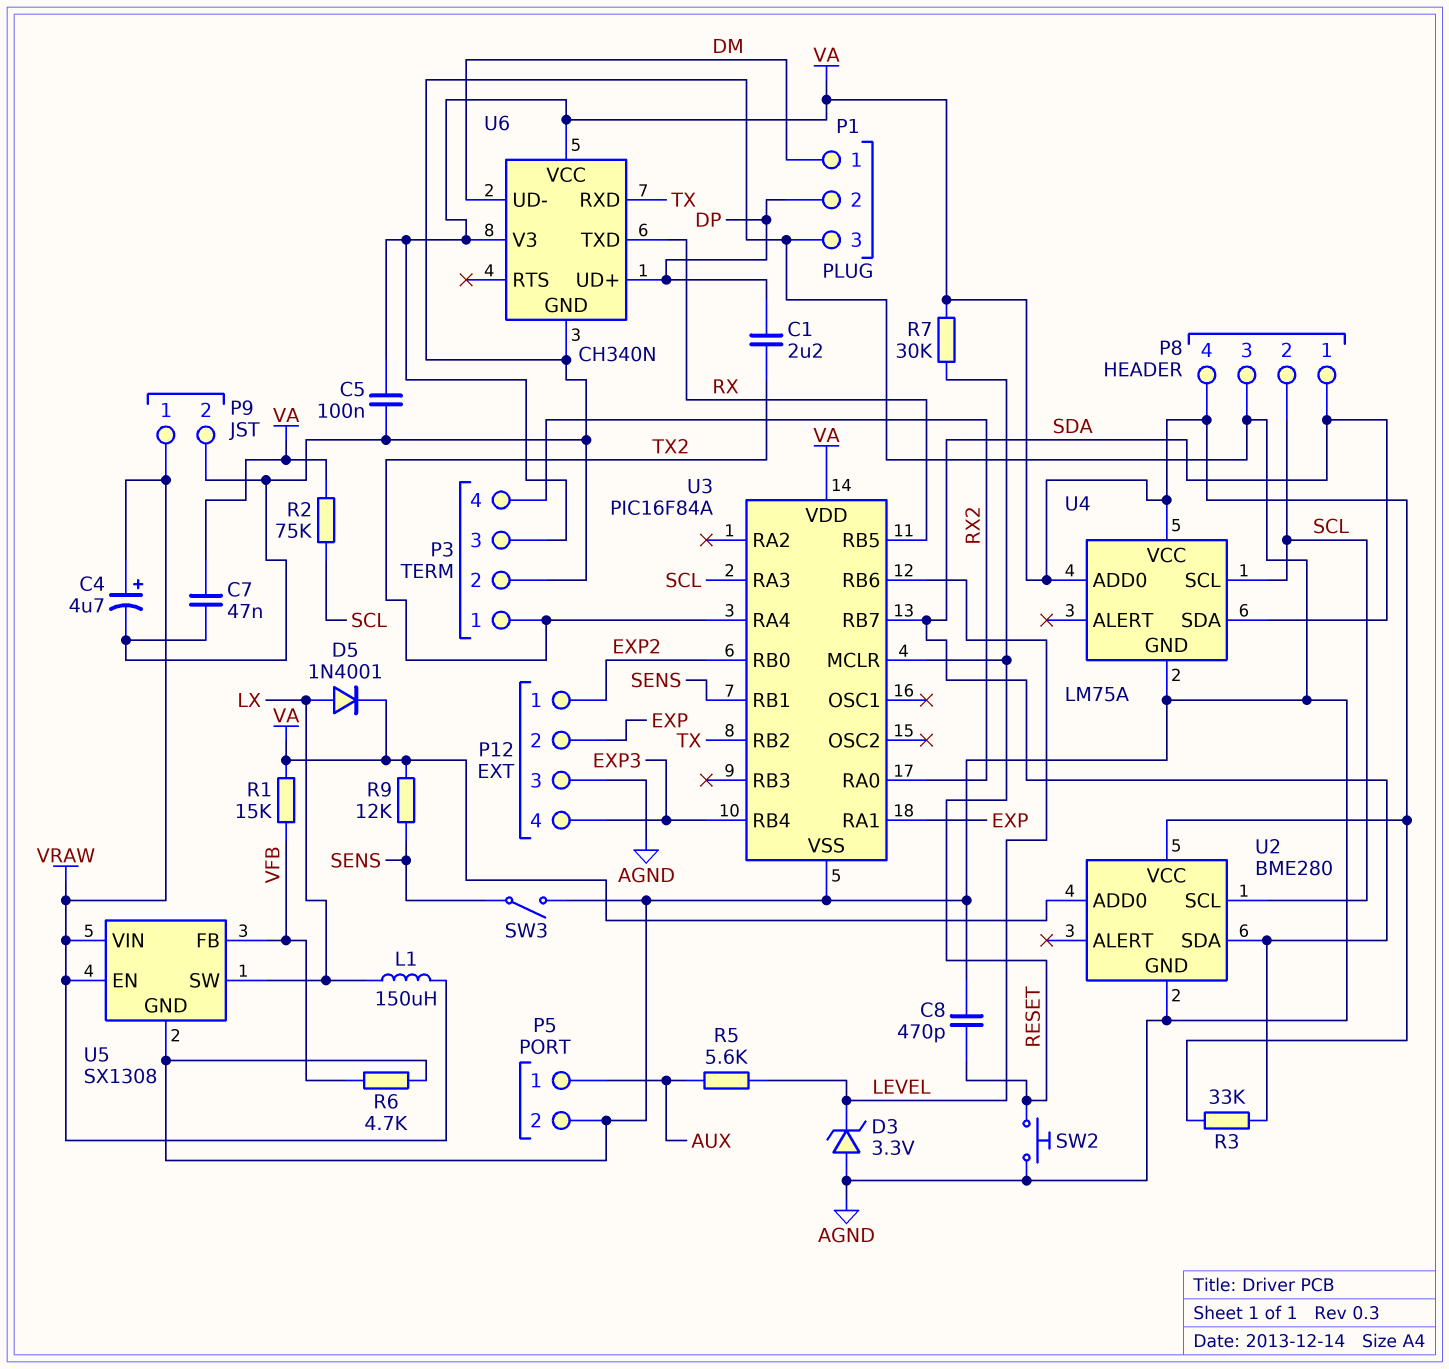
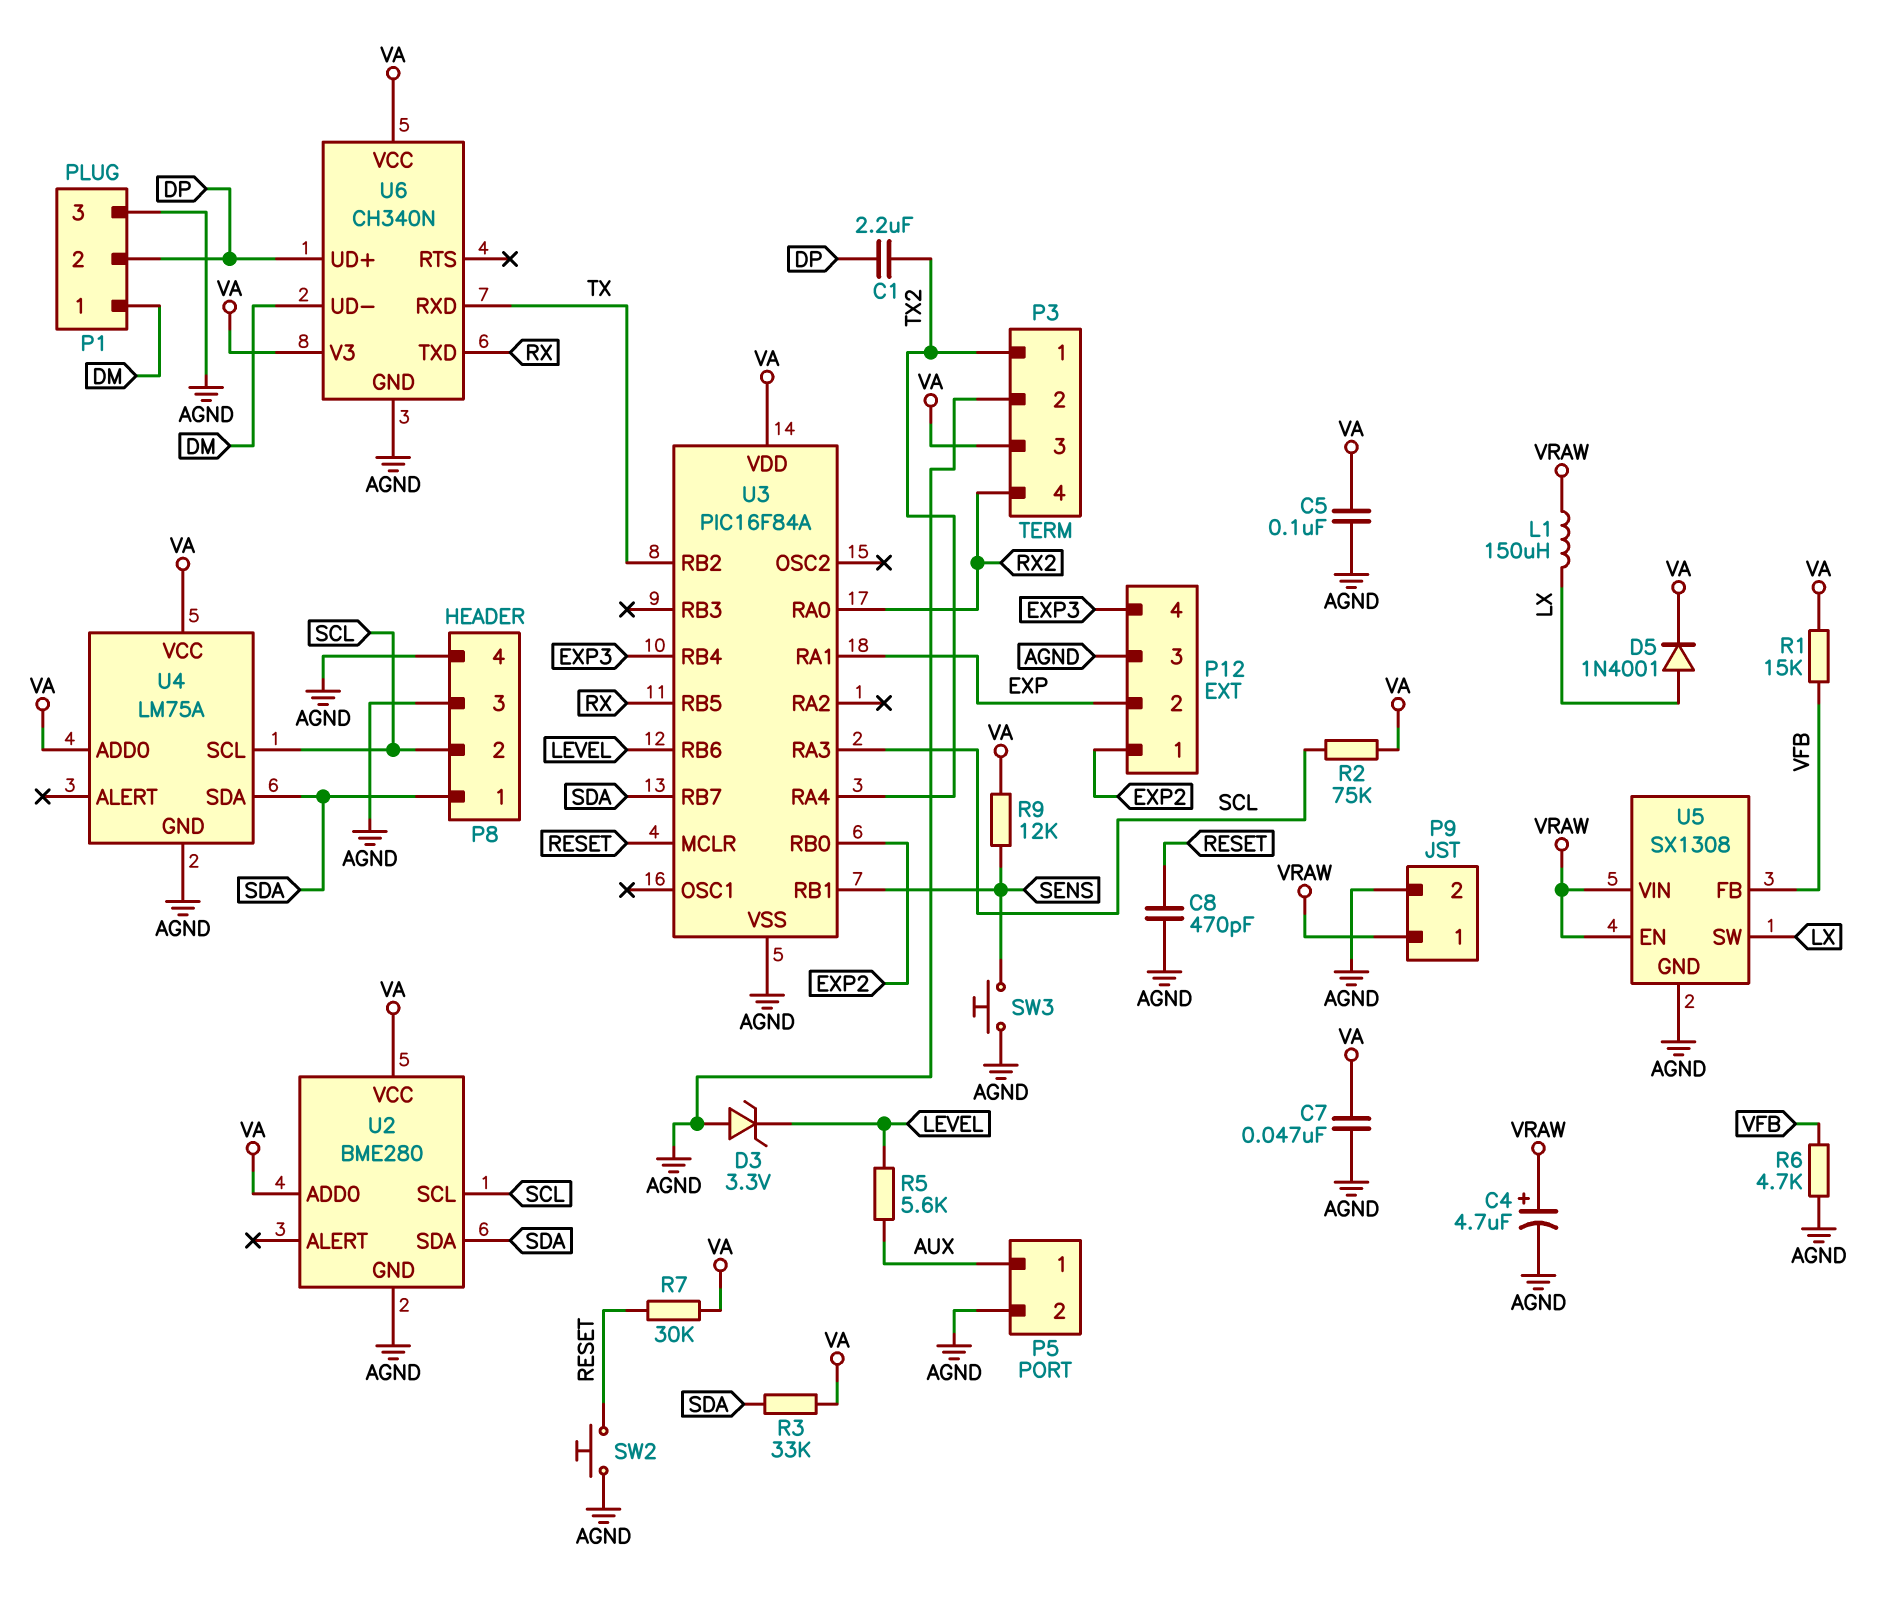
P8 pin 4: VA -> AGND
SW3: switch (AGND, SENS) -> button (AGND, SENS)

